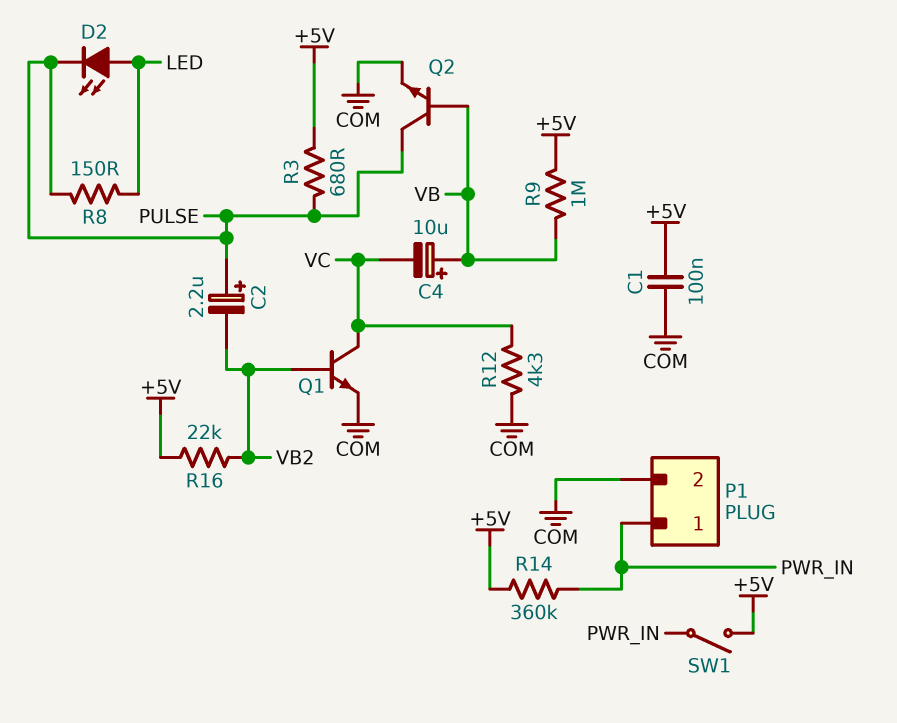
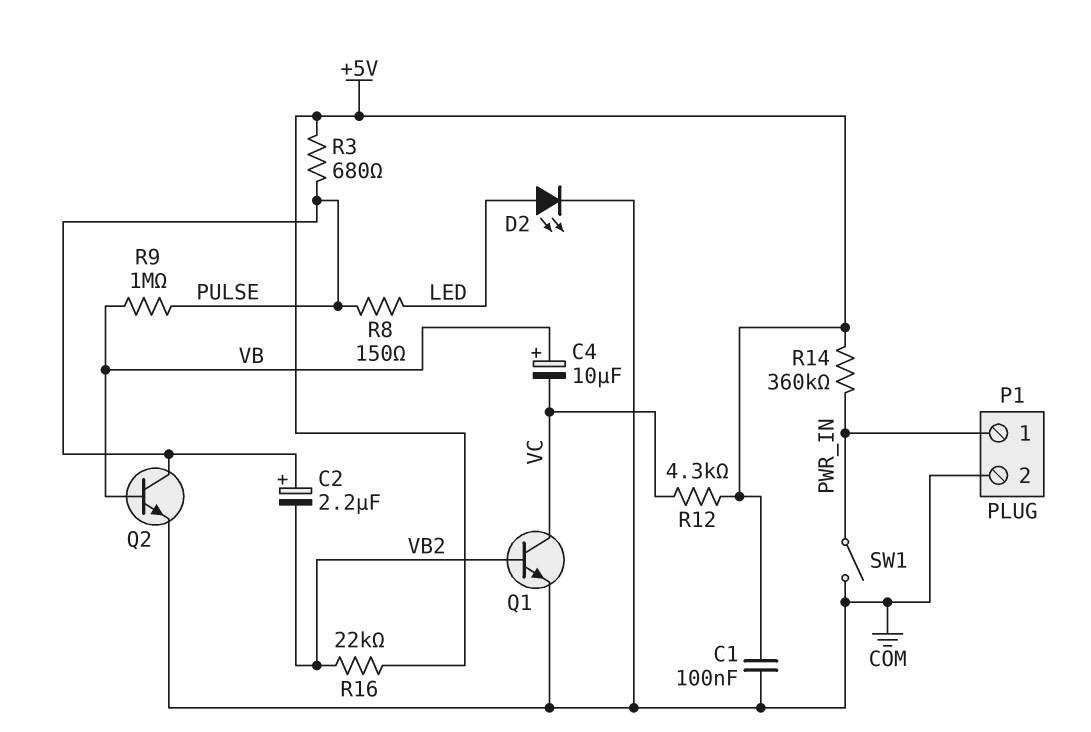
D2: LED (A LED, K PULSE) -> LED (A LED, K COM)
R9: 1M (+5V, VB) -> 1M (PULSE, VB)
R12: 4.3k (COM, VC) -> 4.3k (+5V, VC)
SW1: switch (+5V, PWR_IN) -> switch (COM, PWR_IN)

